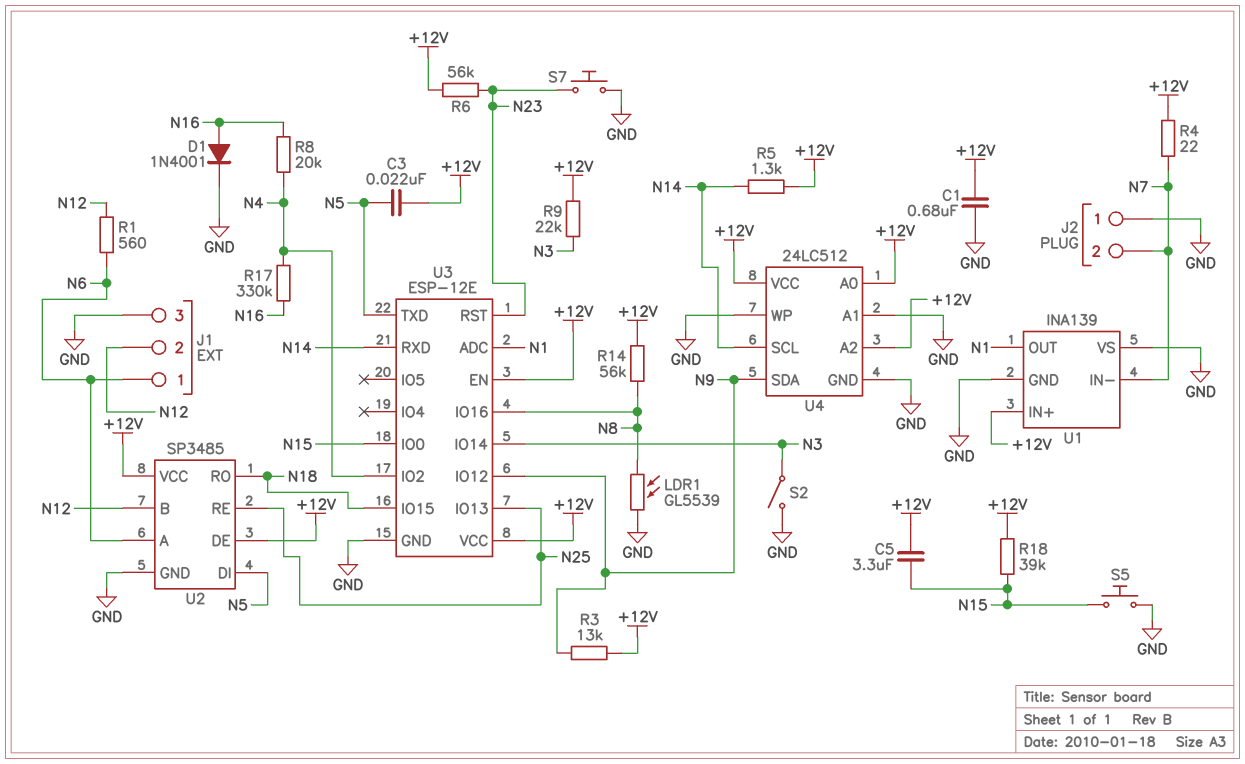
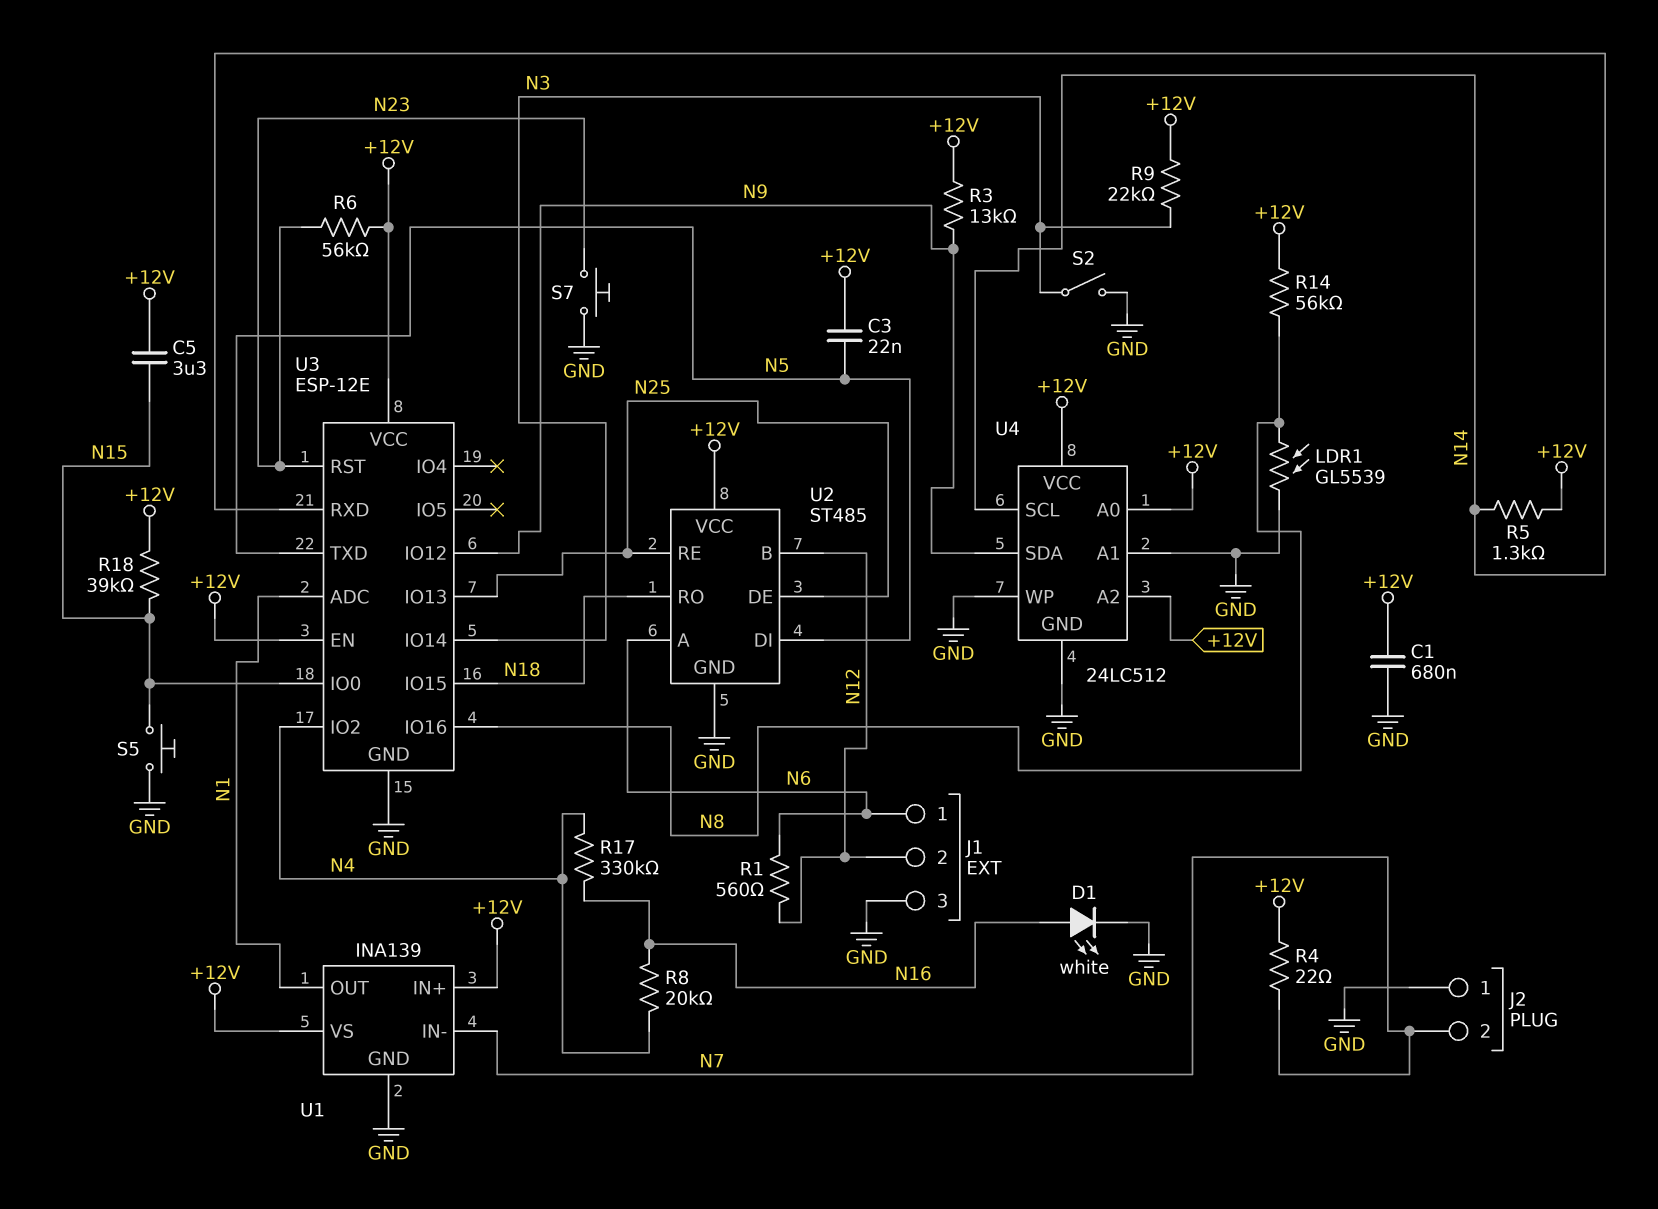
D1: diode 1N4001 (A N16, K GND) -> LED white (A N16, K GND)
U1 pin VS: GND -> +12V
U2: SP3485 -> ST485
U2 pin DE: +12V -> N25

